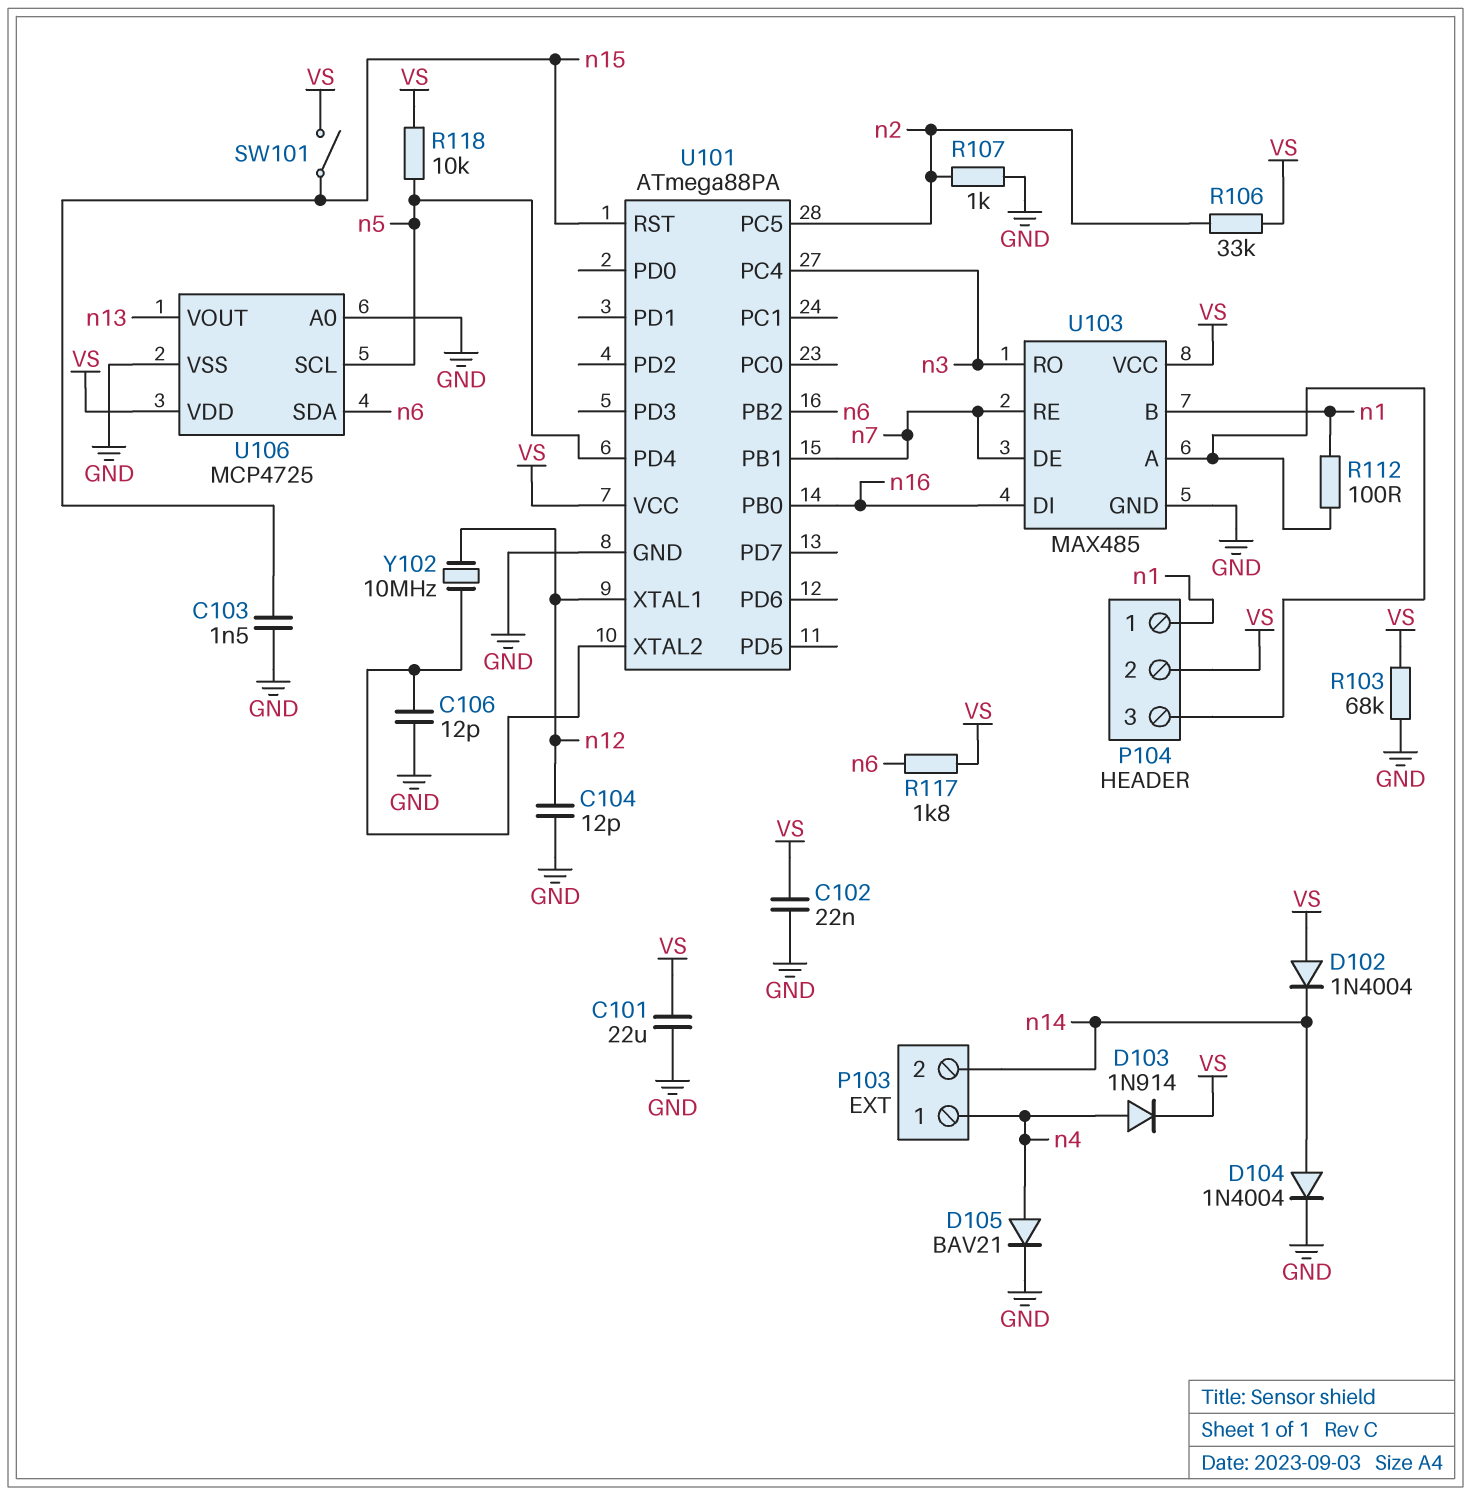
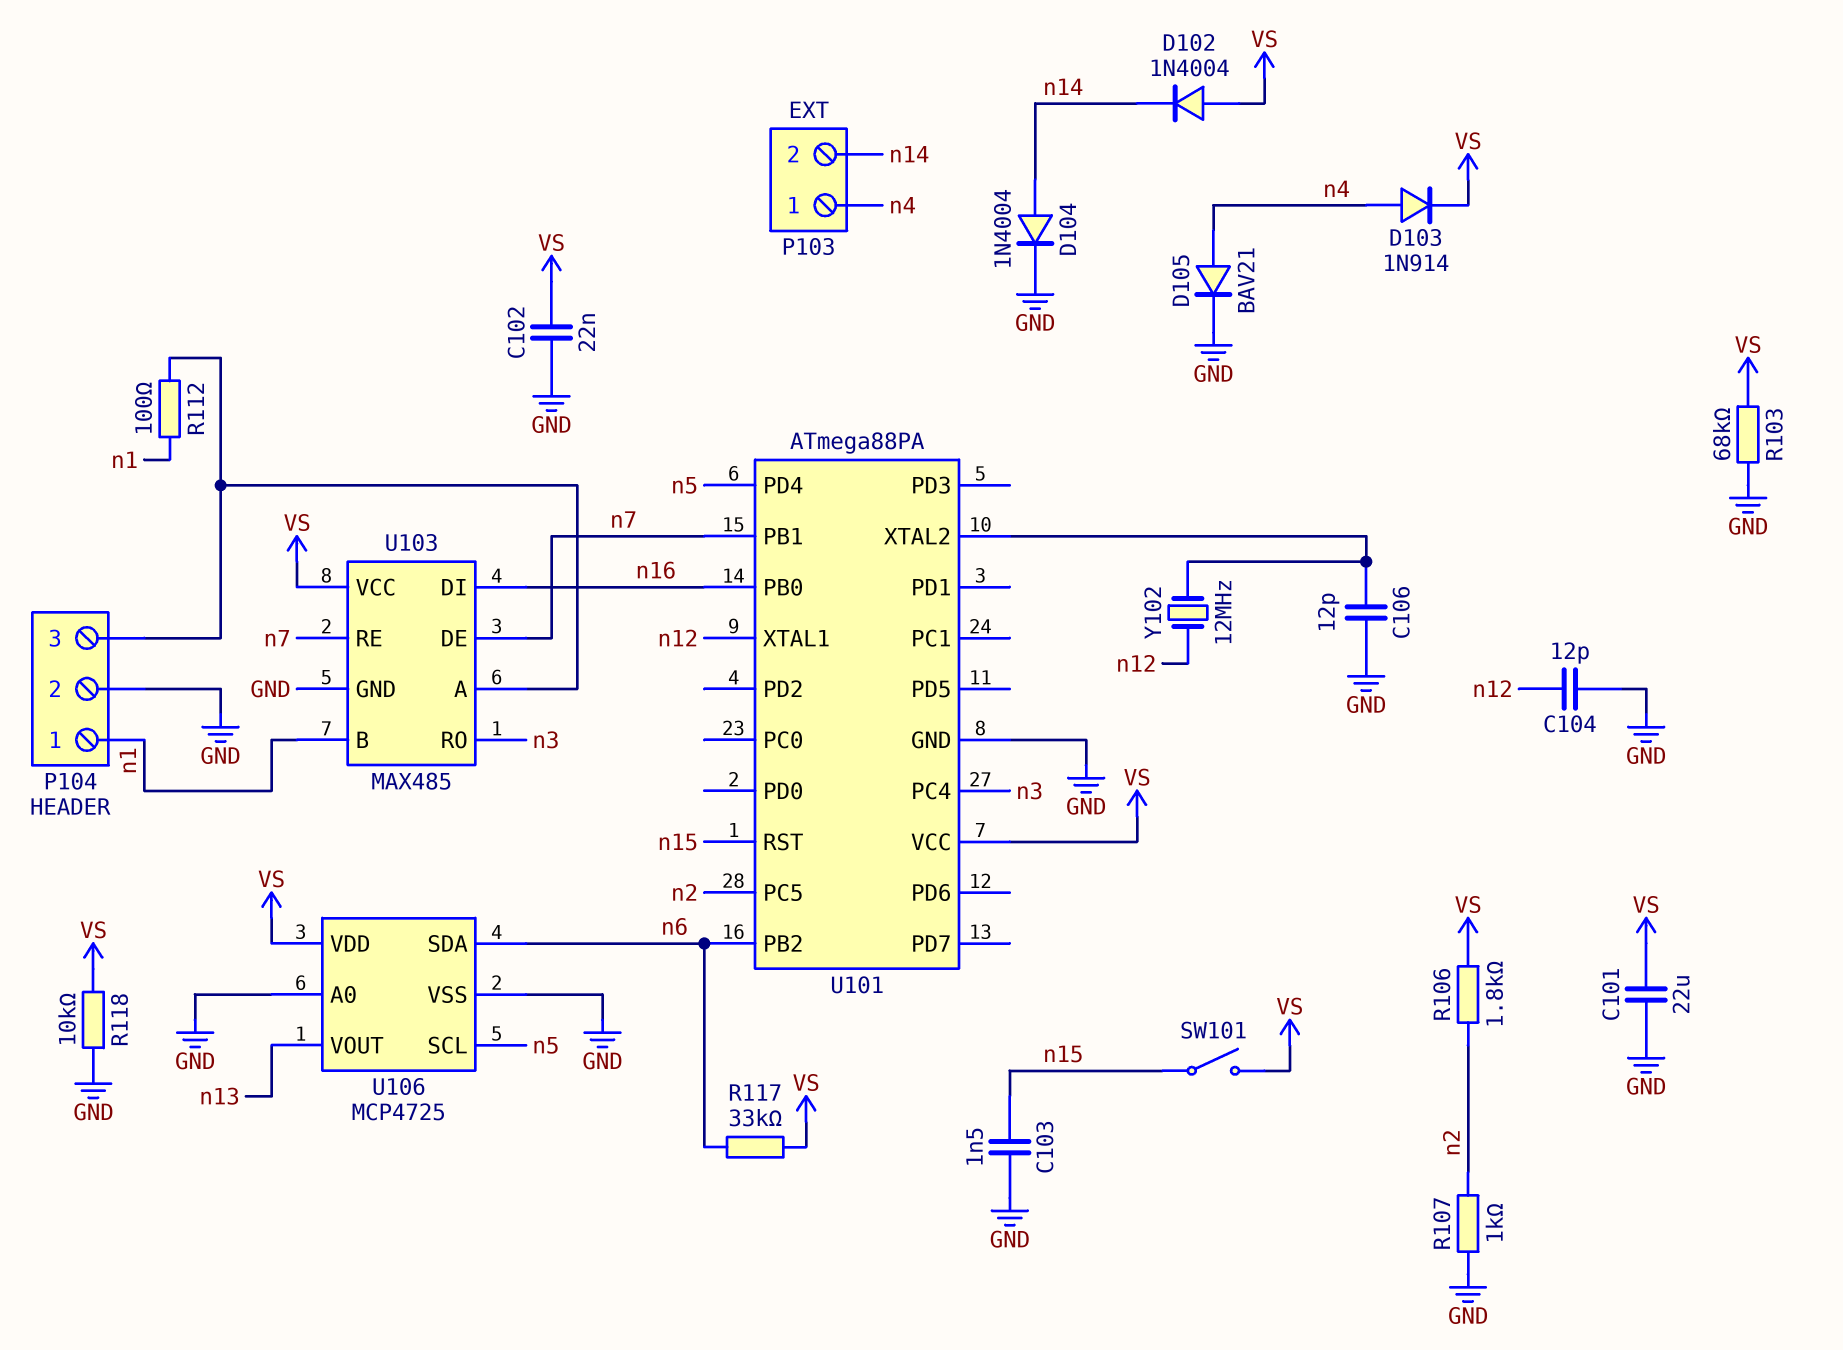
P104 pin 2: VS -> GND
R106: 33k (VS, n2) -> 1.8k (VS, n2)
R117: 1.8k (VS, n6) -> 33k (VS, n6)
R118: 10k (VS, n5) -> 10k (GND, VS)
Y102: 10MHz (U101/XTAL2, n12) -> 12MHz (U101/XTAL2, n12)

